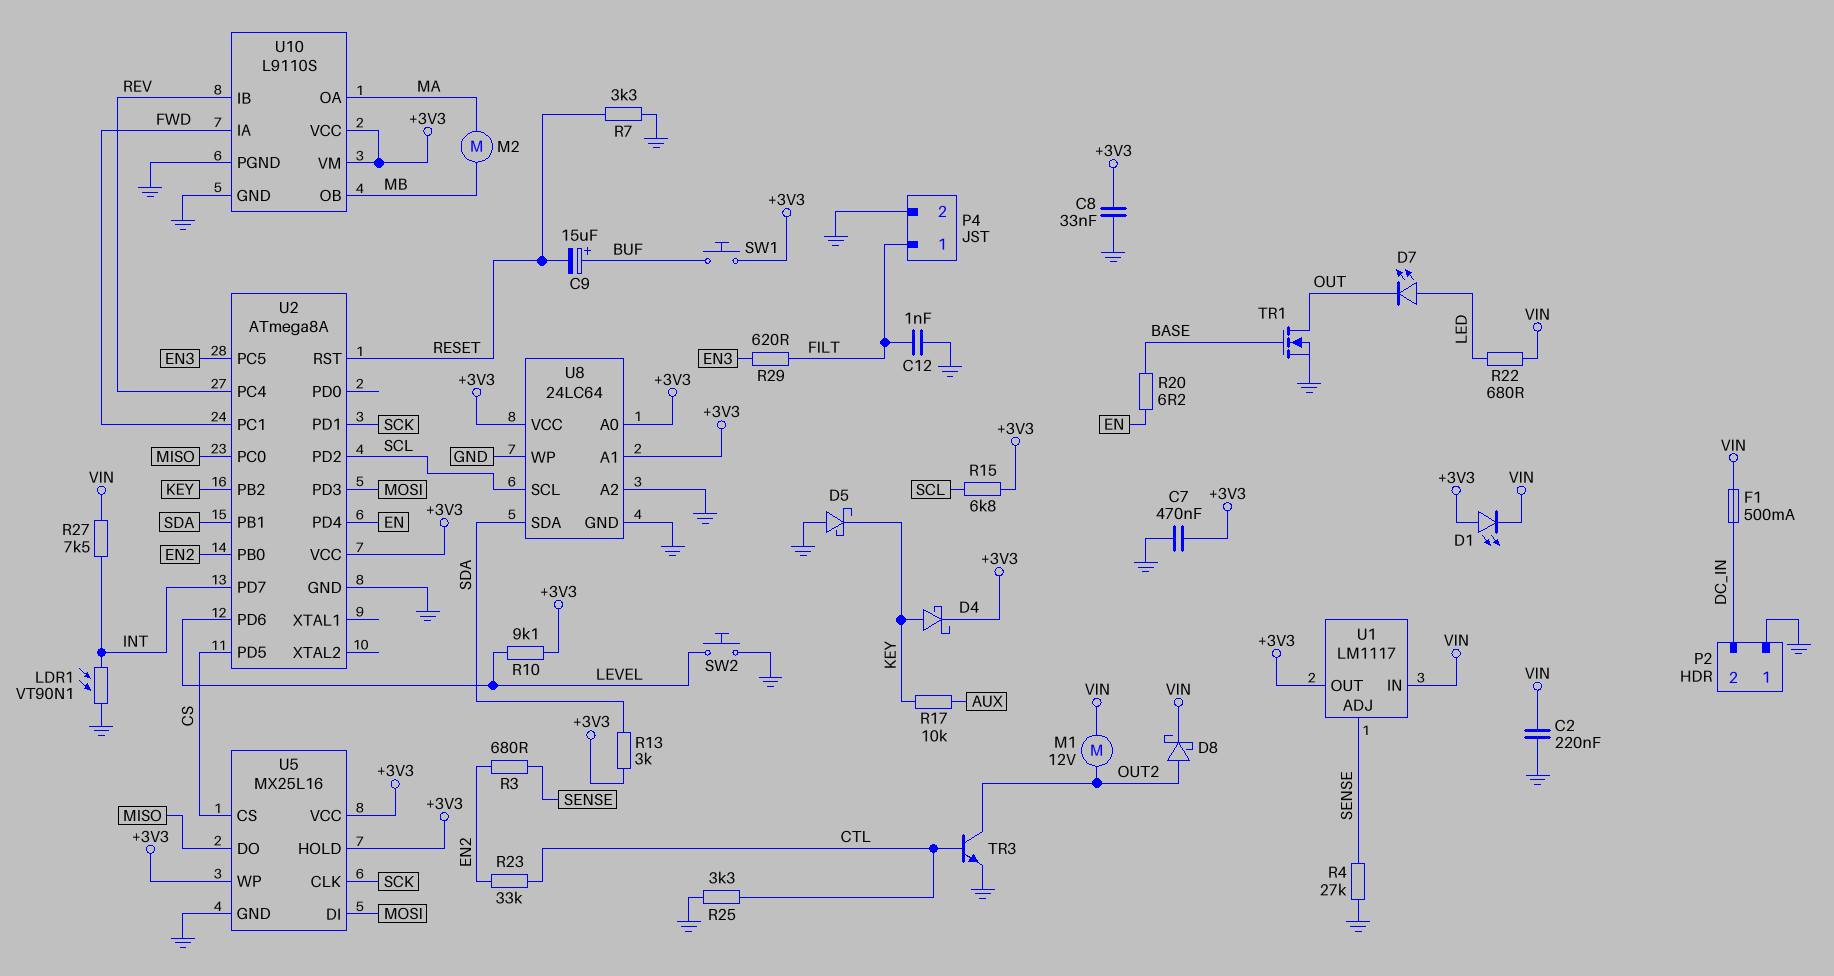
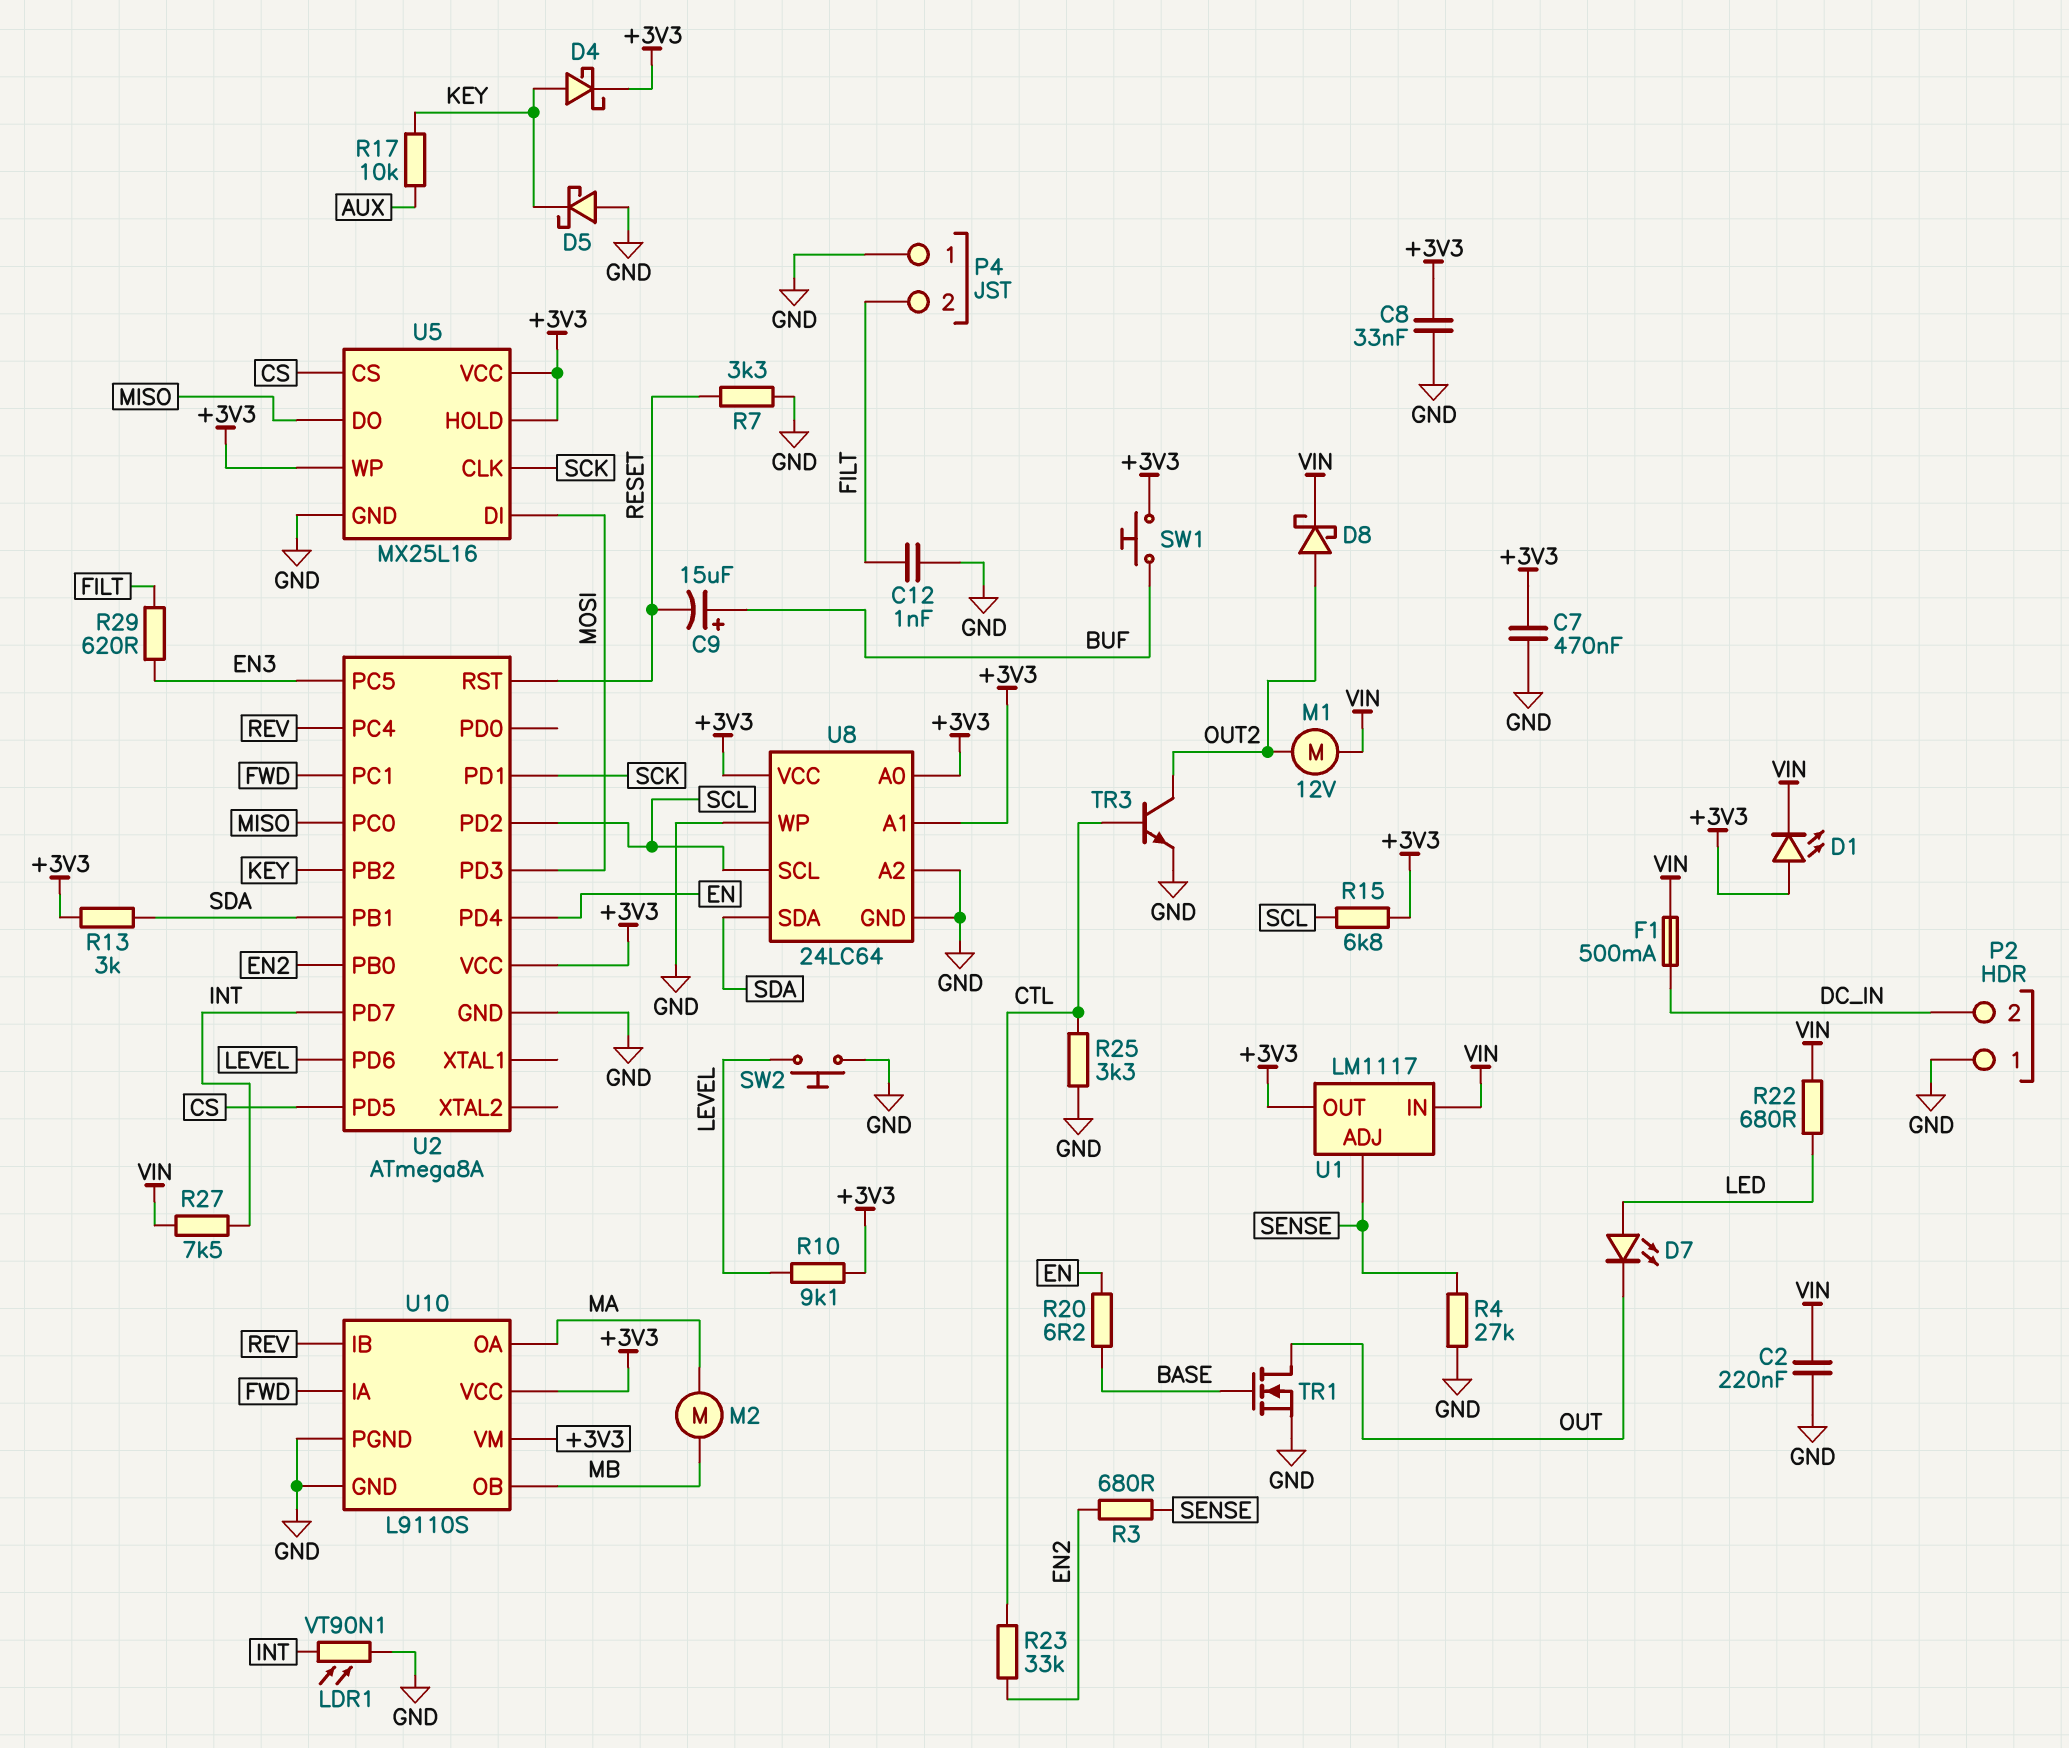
P4 pin 1: FILT -> GND
P4 pin 2: GND -> FILT

